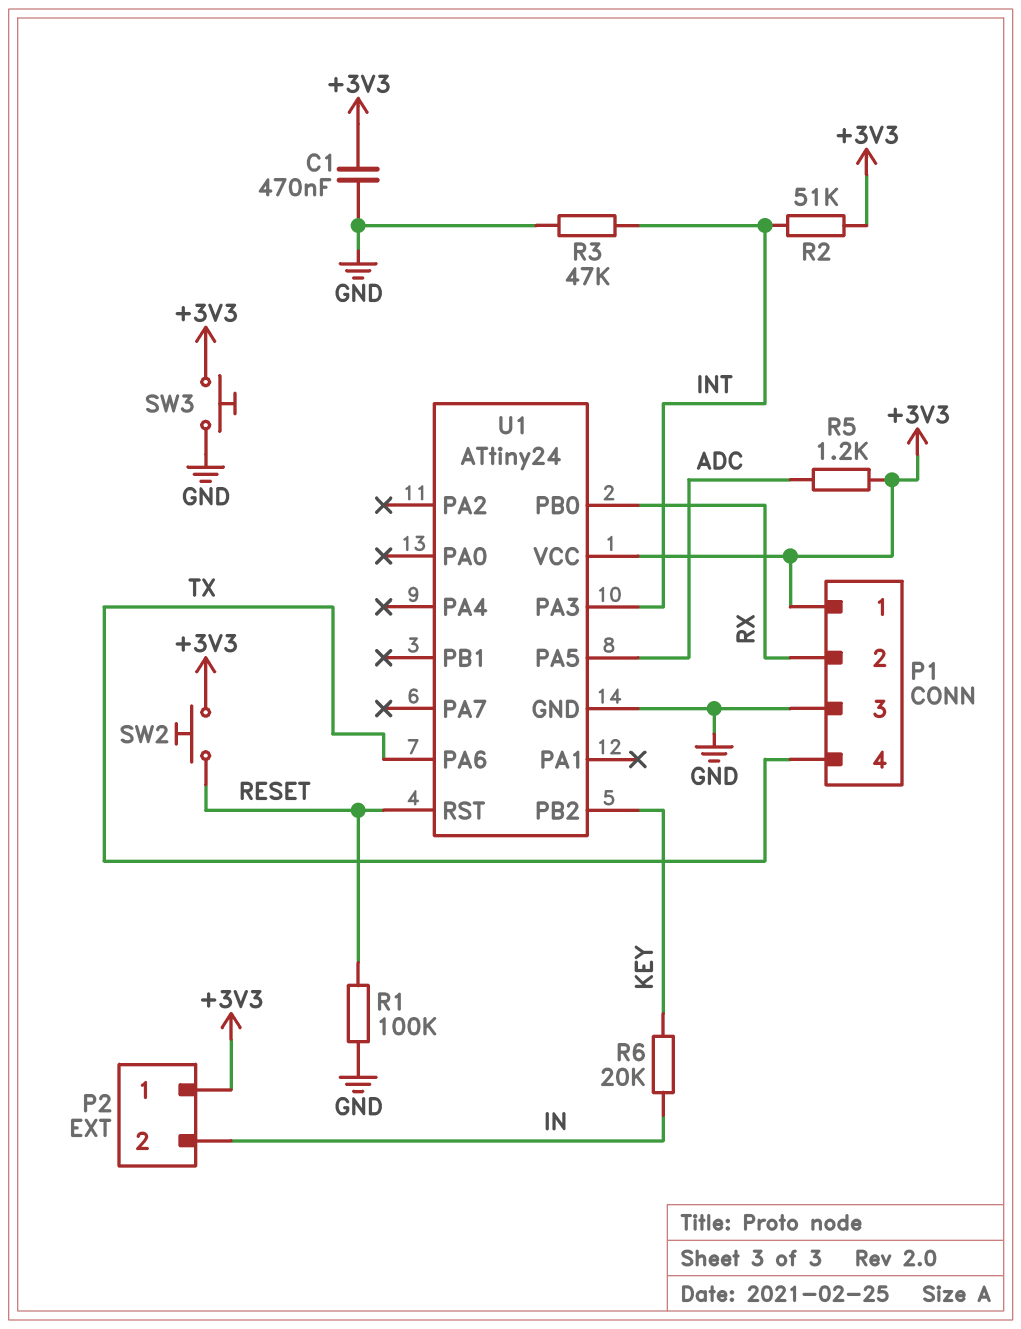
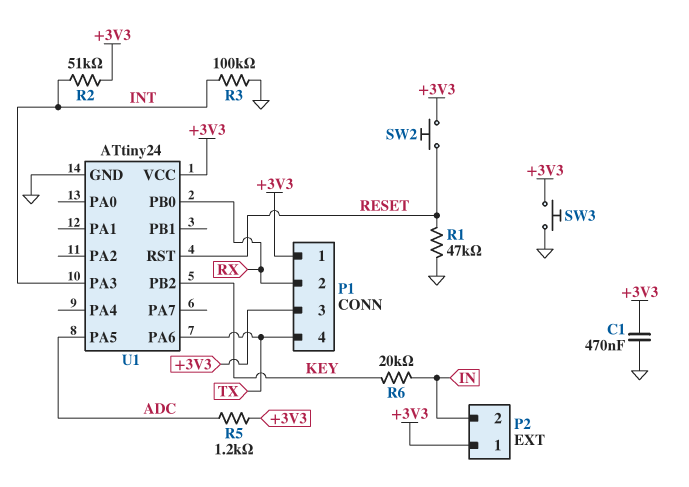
P1 pin 3: GND -> +3V3
R1: 100k (GND, RESET) -> 47k (GND, RESET)
R3: 47k (GND, INT) -> 100k (GND, INT)

